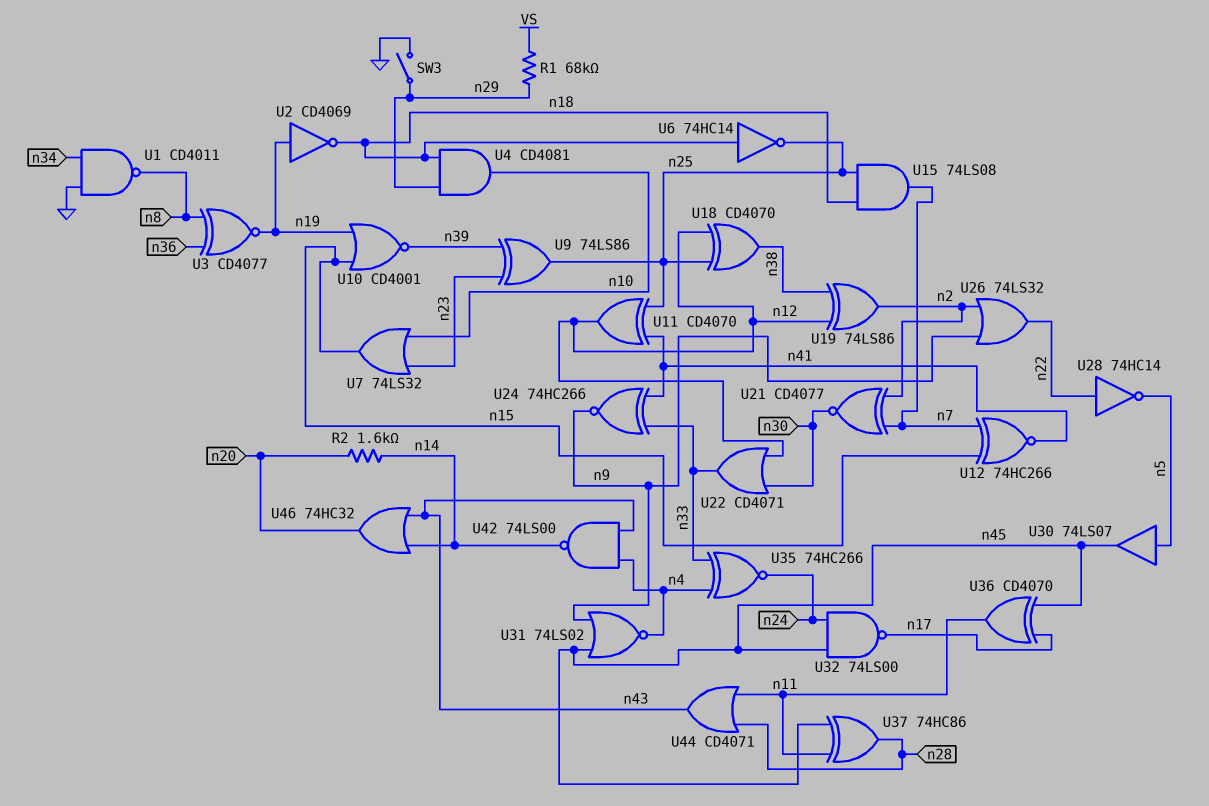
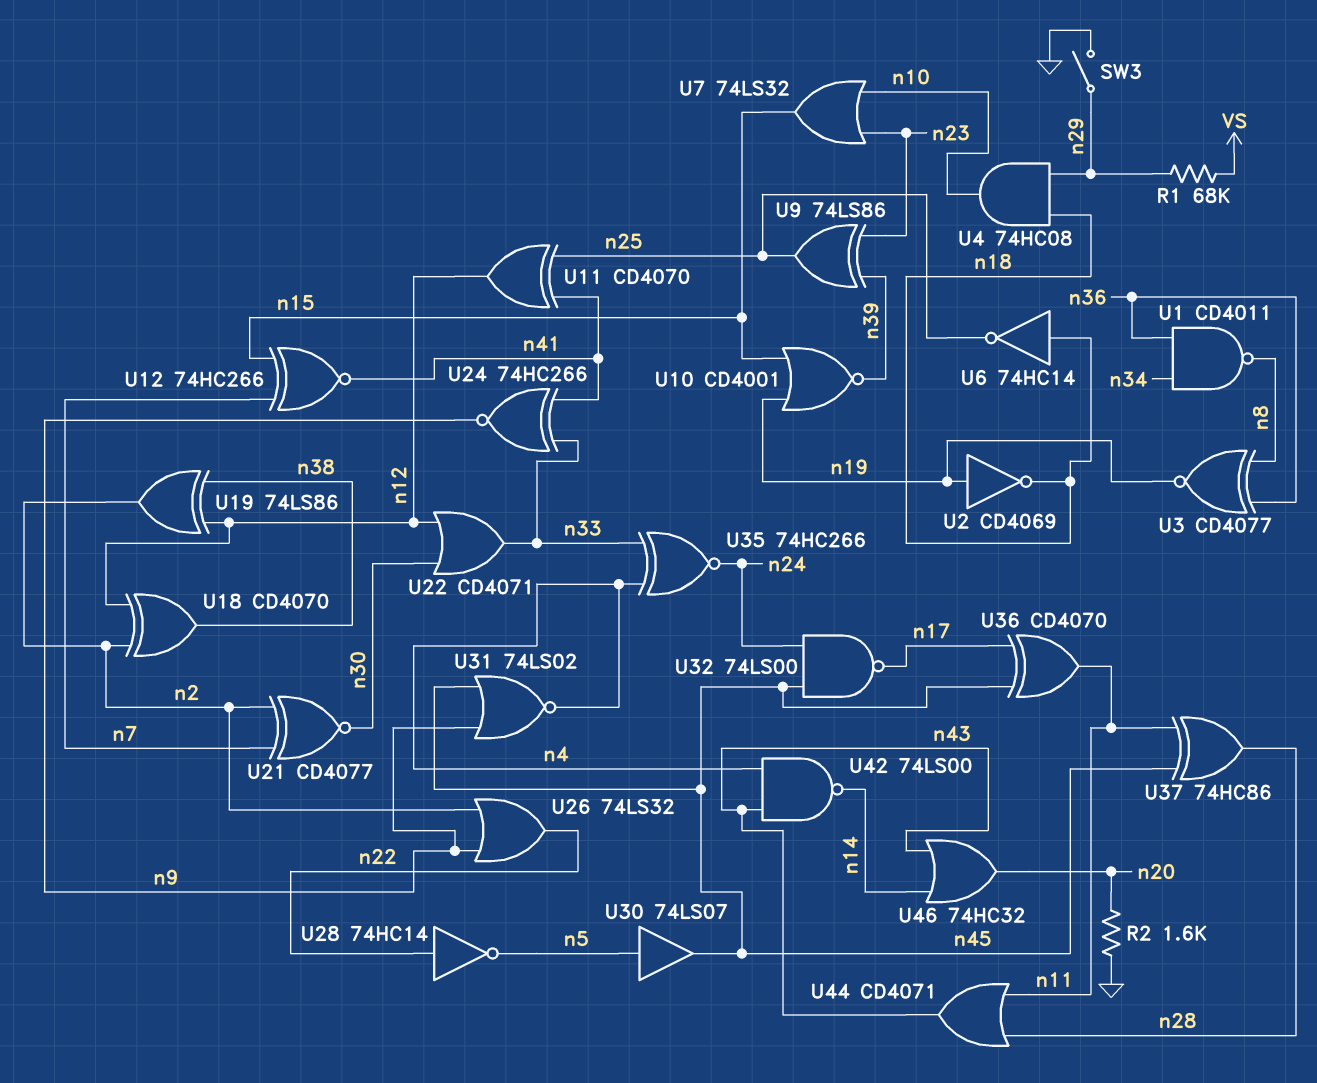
R2: 1.6k (n14, n20) -> 1.6k (GND, n20)
U1: NAND CD4011 (in GND, in n34, out n8) -> NAND CD4011 (in n34, in n36, out n8)
U4: AND CD4081 (in n18, in n29, out n10) -> AND 74HC08 (in n18, in n29, out n10)
U15: AND 74LS08 (in n18, in n25, out n7) -> none
U18: XOR CD4070 (in n12, in n25, out n38) -> XOR CD4070 (in n2, in n12, out n38)

